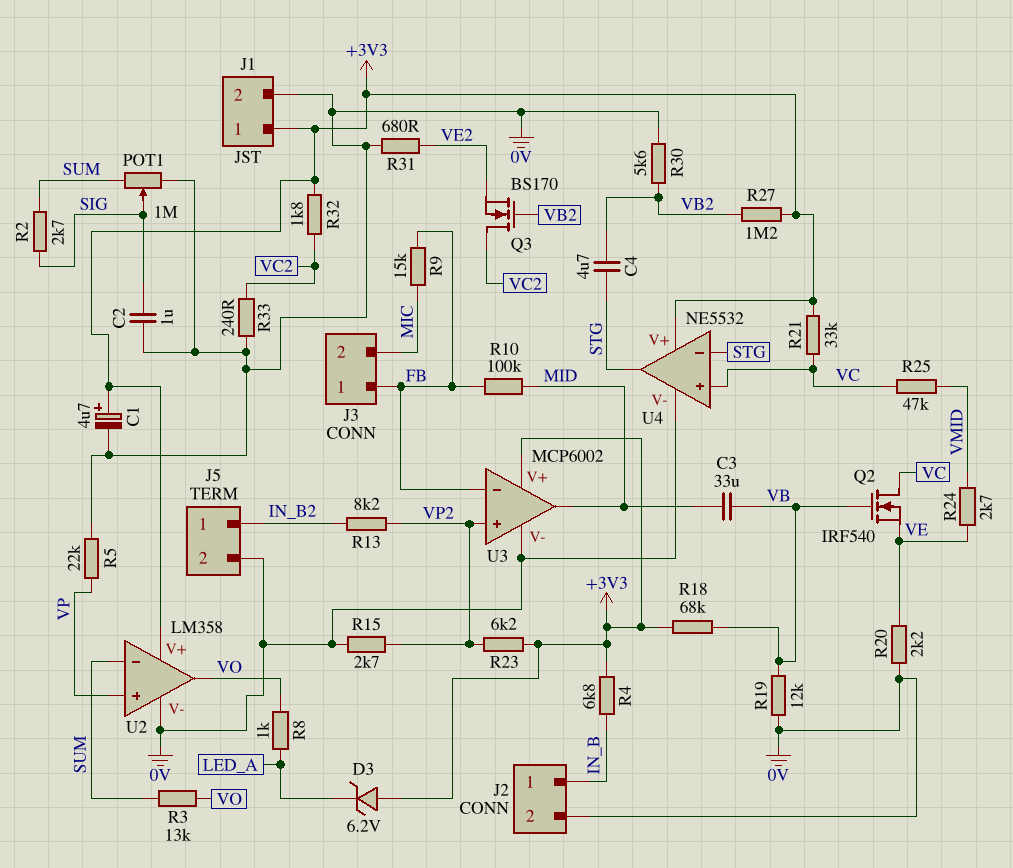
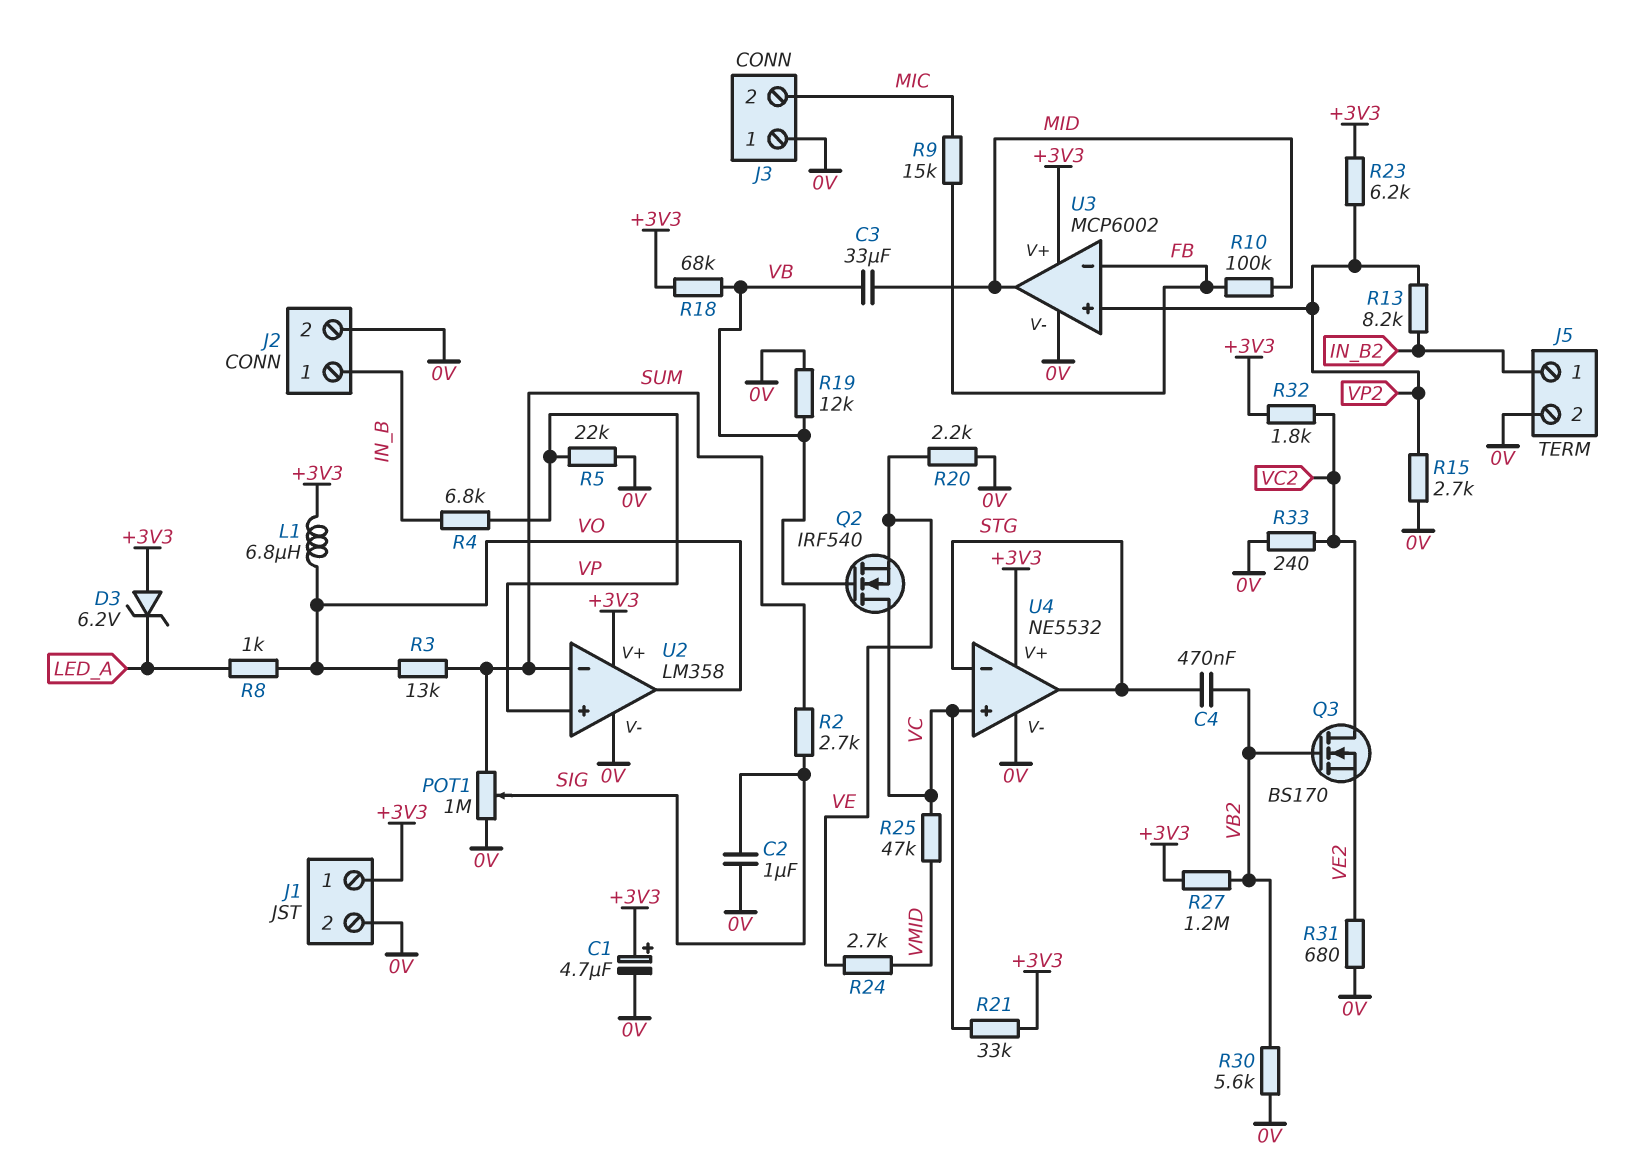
C4: 4.7uF (STG, VB2) -> 470nF (STG, VB2)
J3 pin 1: FB -> 0V
L1: none -> 6.8uH (+3V3, VO)
R4: 6.8k (+3V3, IN_B) -> 6.8k (IN_B, VP)

